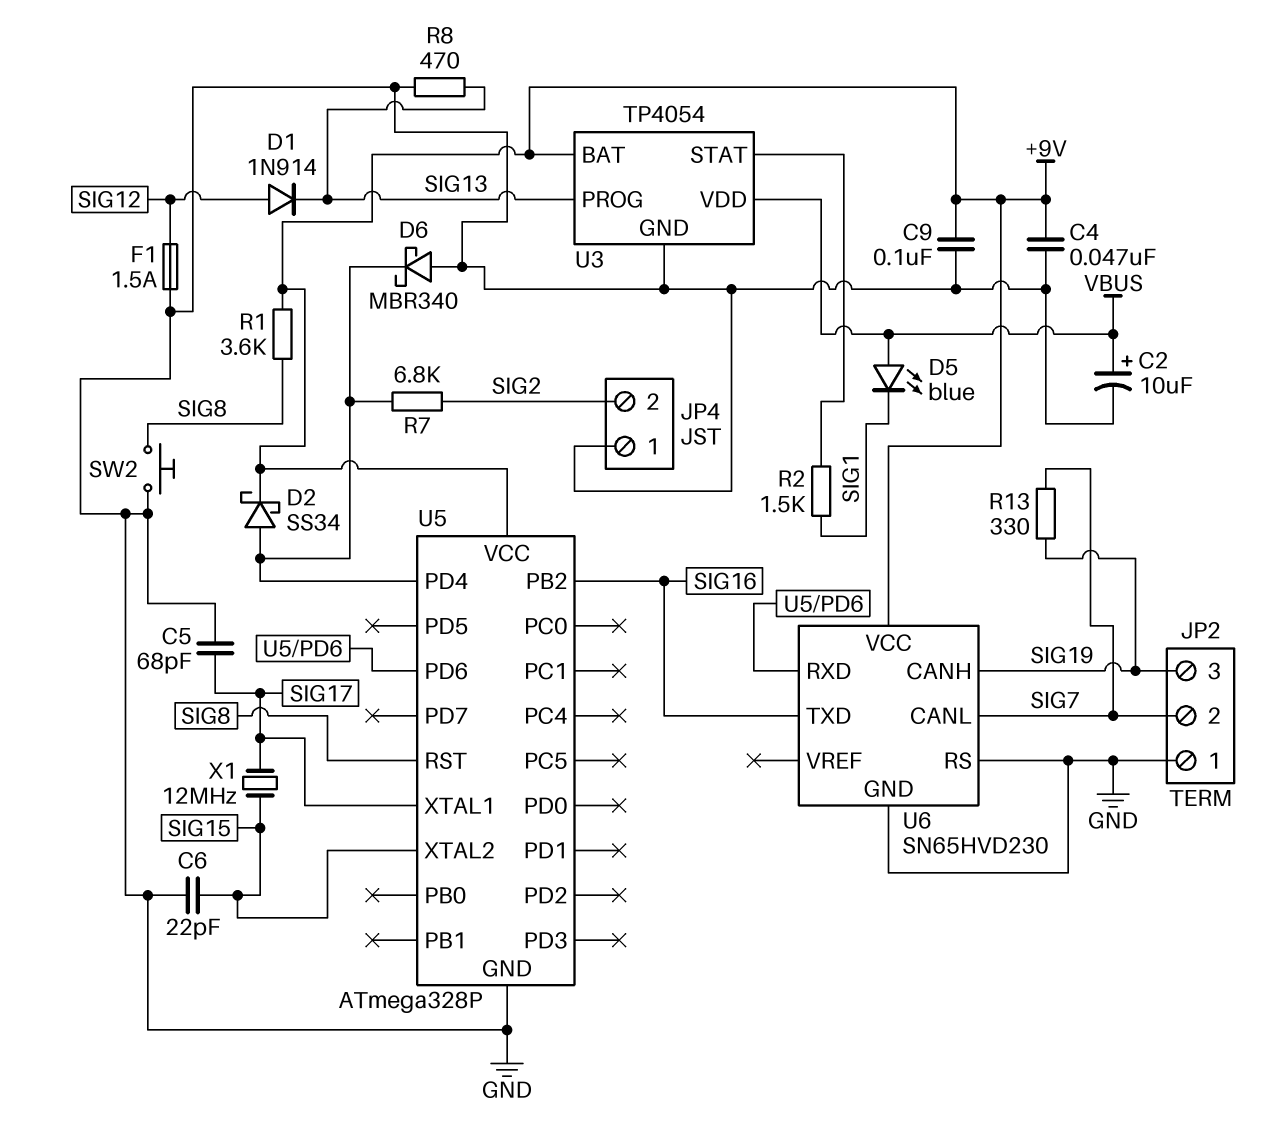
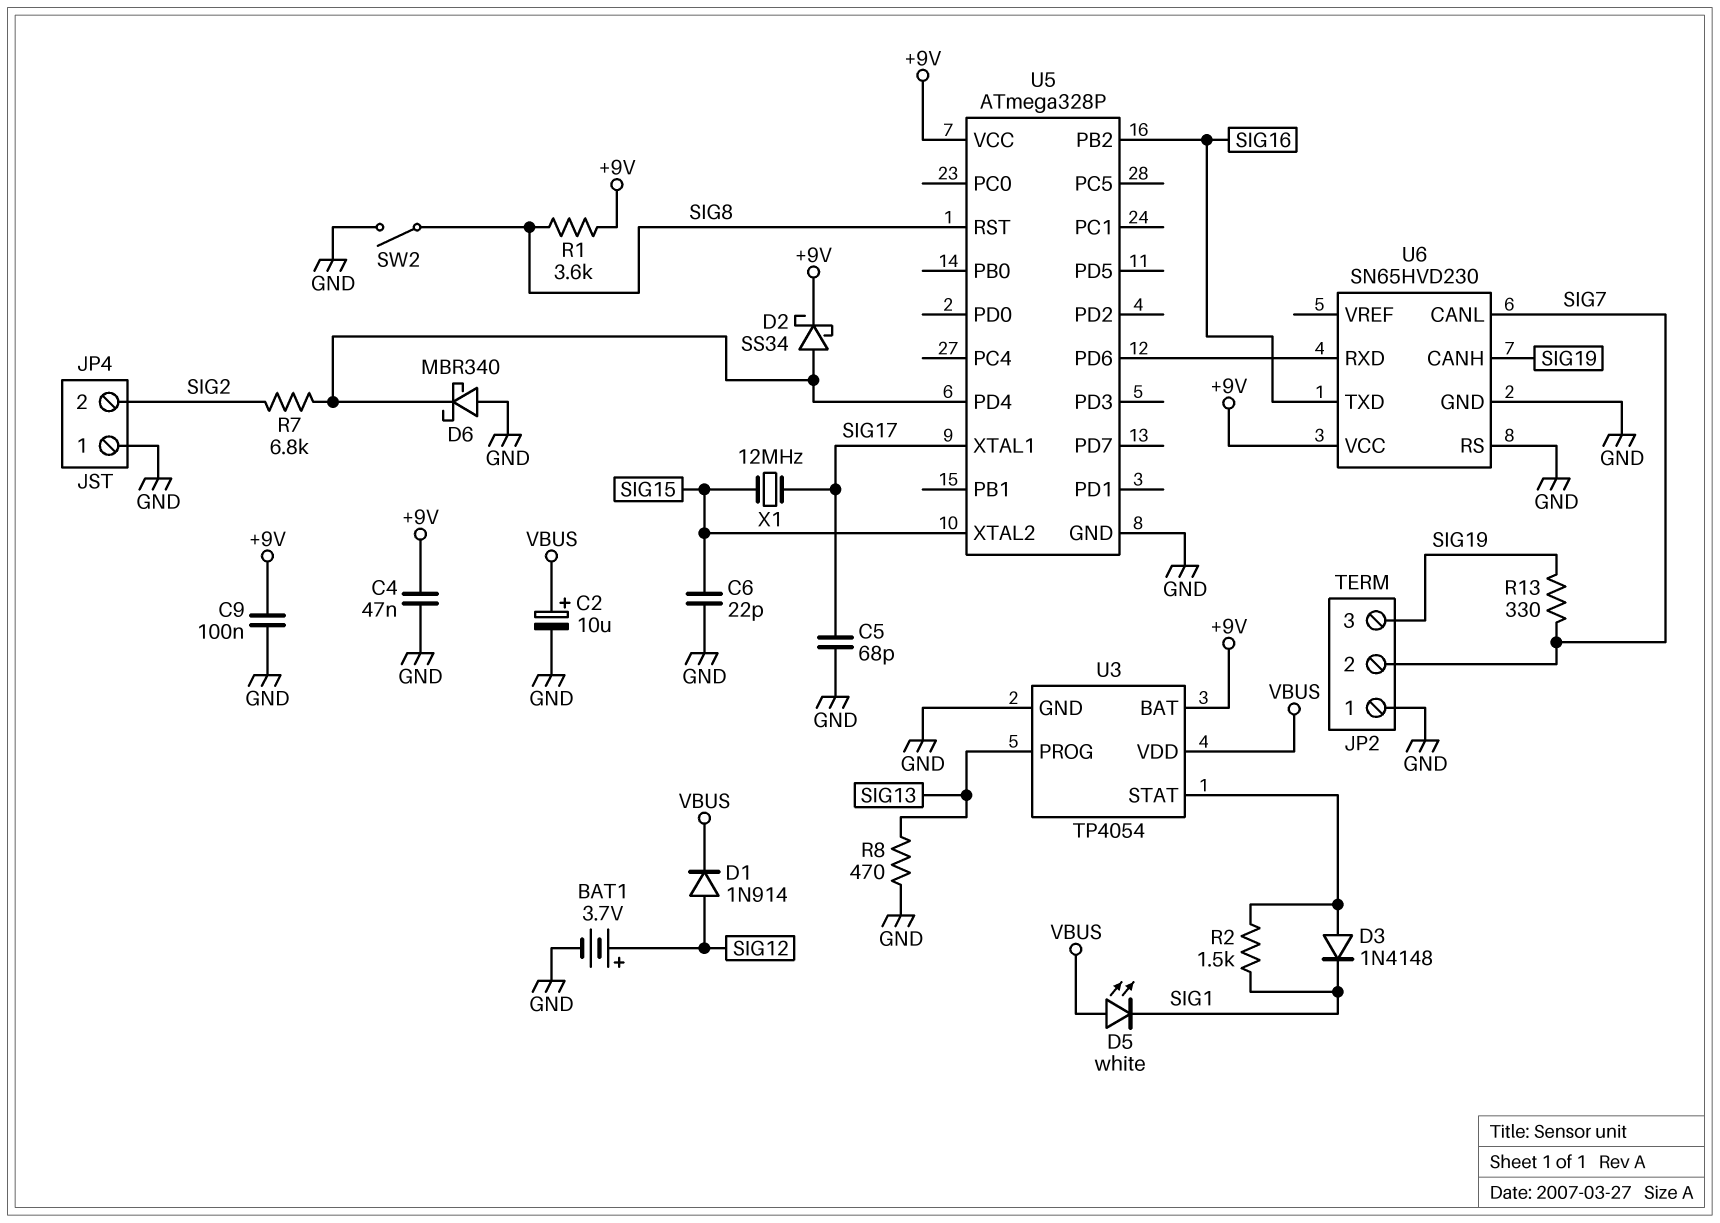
BAT1: none -> 3.7V (plus SIG12, minus GND)
D1: diode 1N914 (A SIG12, K SIG13) -> diode 1N914 (A SIG12, K VBUS)
D3: none -> diode 1N4148 (A U3/STAT, K SIG1)
D5: LED blue (A VBUS, K SIG1) -> LED white (A VBUS, K SIG1)
F1: 1.5A (GND, SIG12) -> none
SW2: button (GND, SIG8) -> switch (GND, SIG8)

